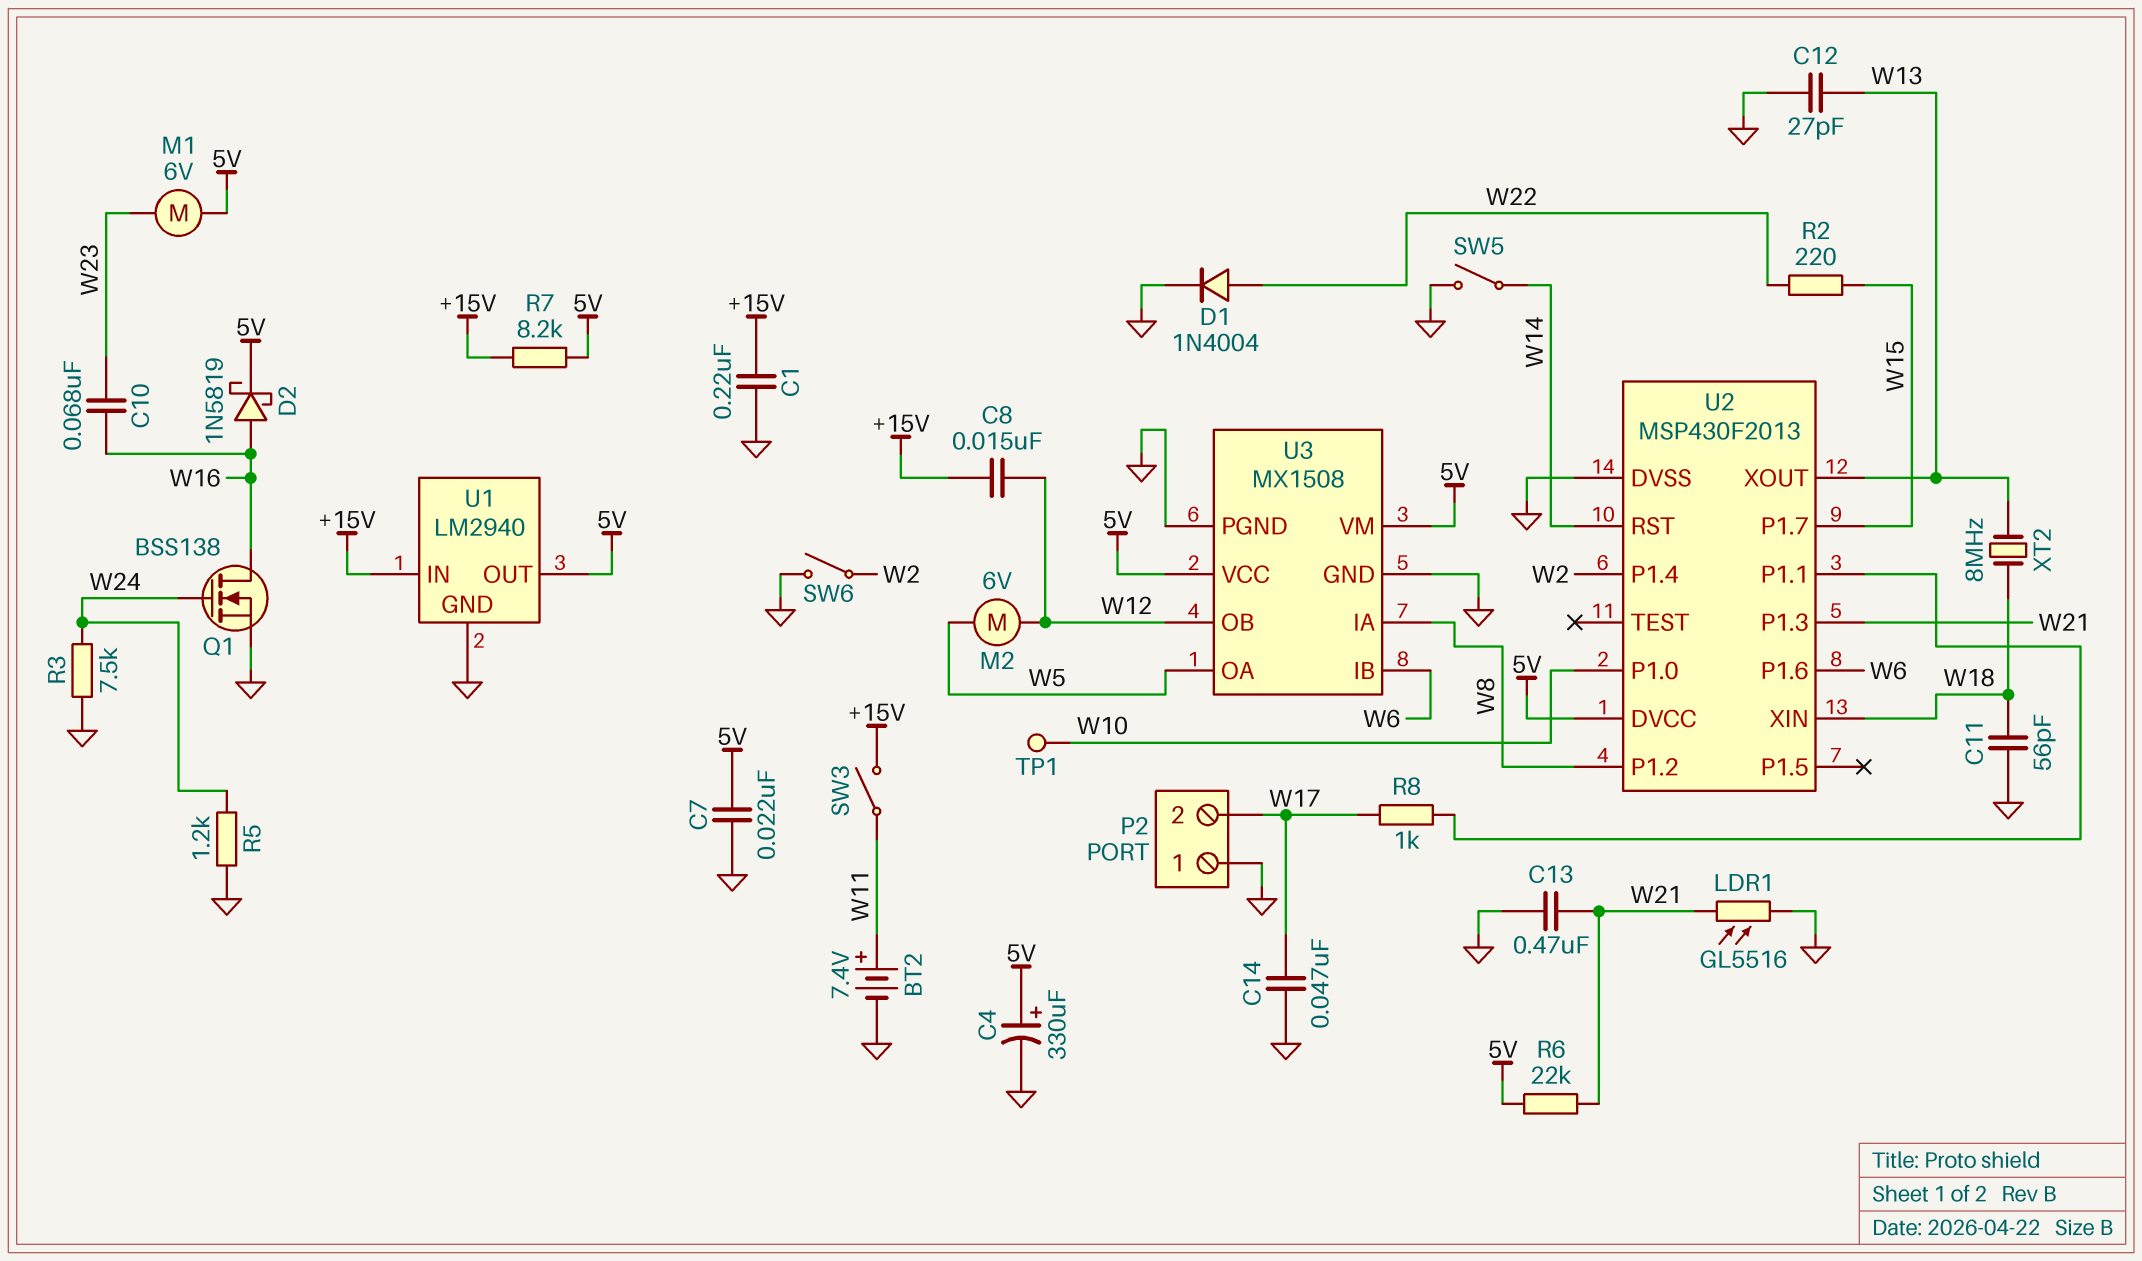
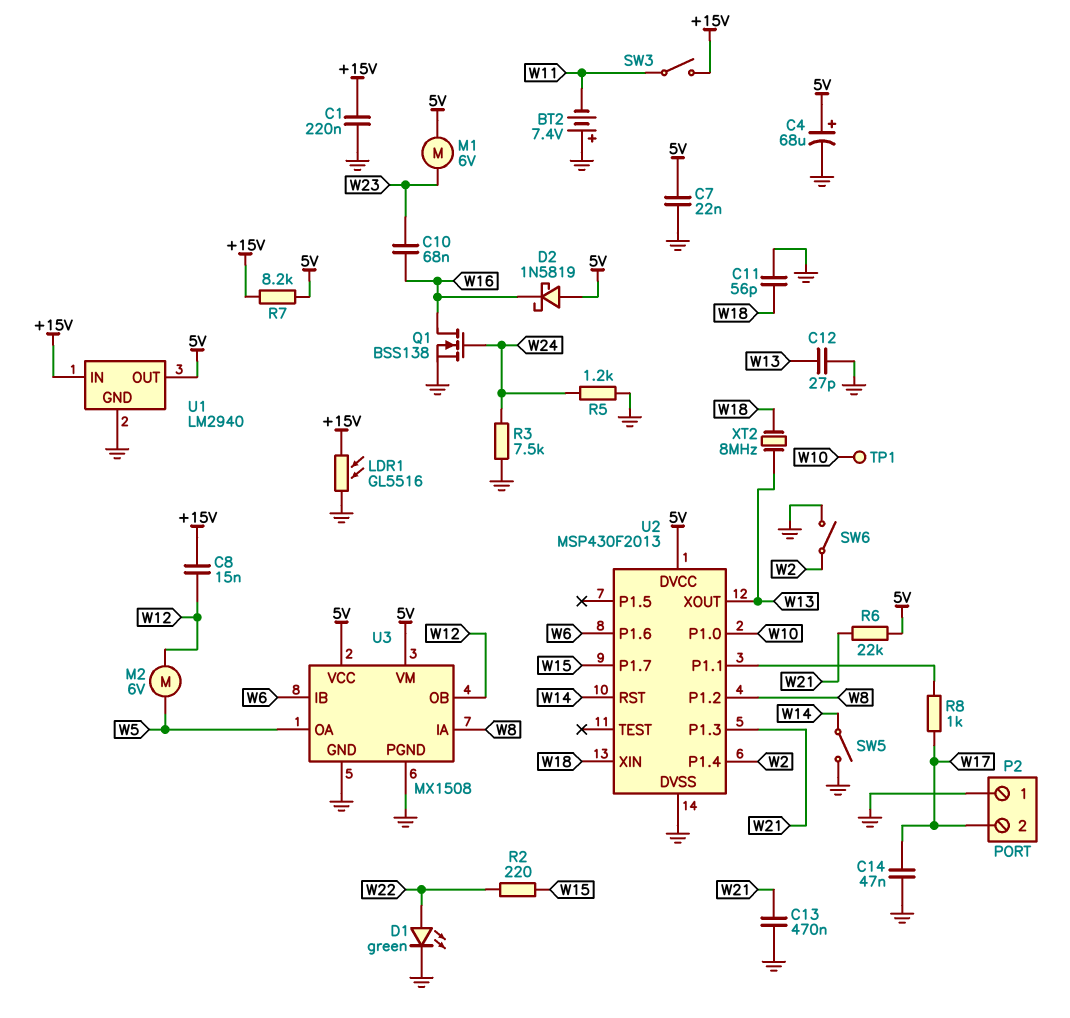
BT2: 7.4V (plus W11, minus GND) -> 7.4V (plus GND, minus W11)
C4: 330uF (plus 5V, minus GND) -> 68uF (plus 5V, minus GND)
D1: diode 1N4004 (A W22, K GND) -> LED green (A W22, K GND)
D2: schottky 1N5819 (A W16, K 5V) -> schottky 1N5819 (A 5V, K W16)
LDR1: GL5516 (GND, W21) -> GL5516 (+15V, GND)

